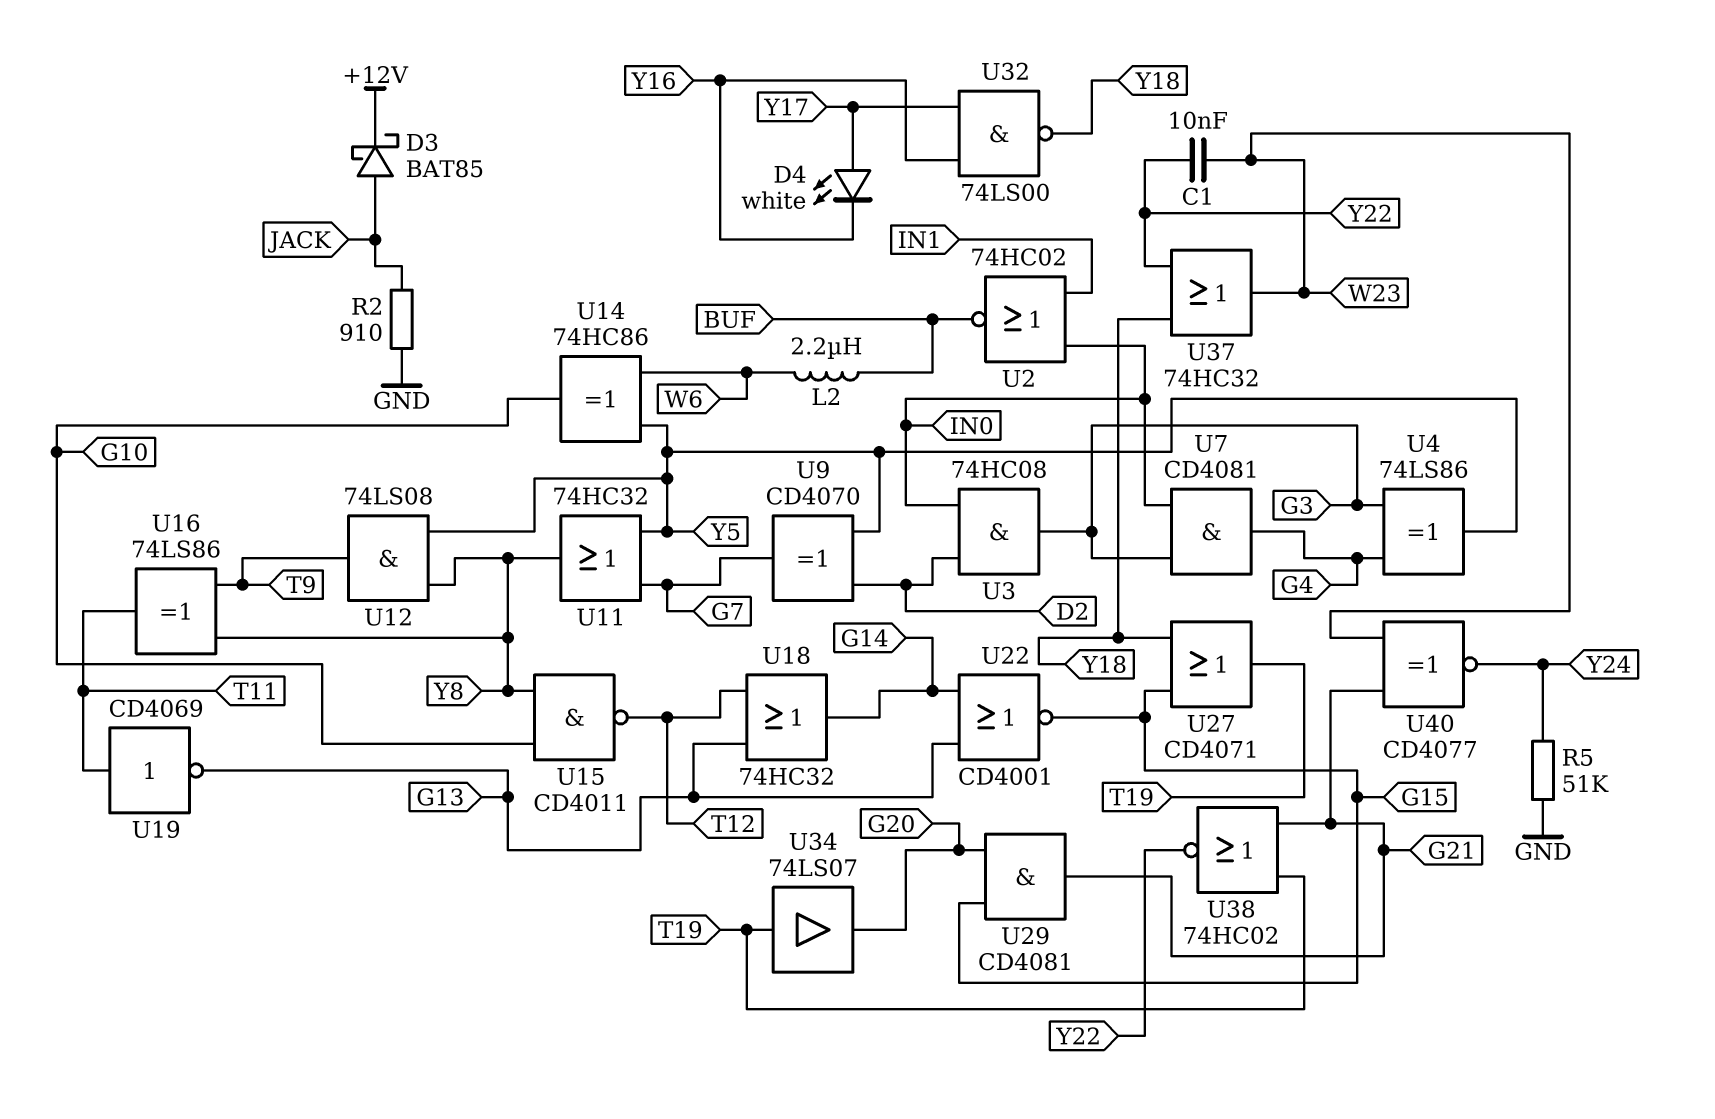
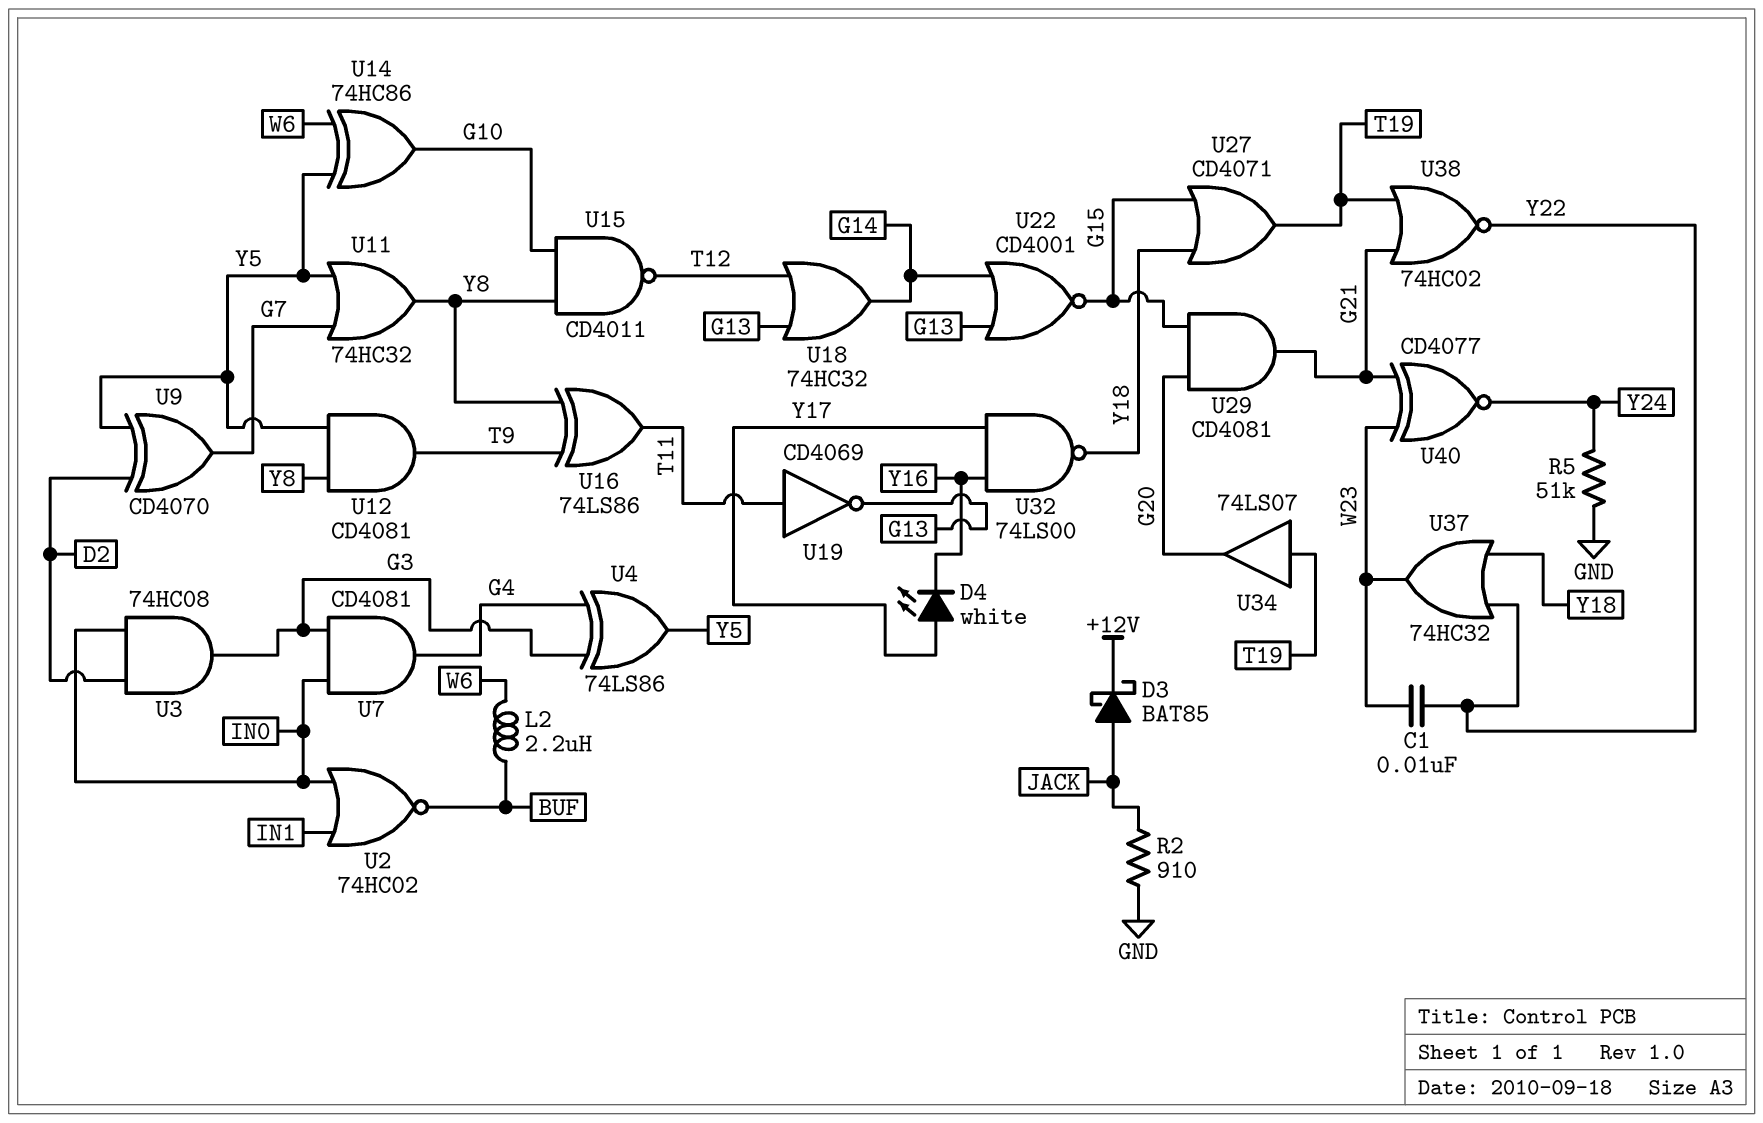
U12: AND 74LS08 (in Y5, in Y8, out T9) -> AND CD4081 (in Y5, in Y8, out T9)

